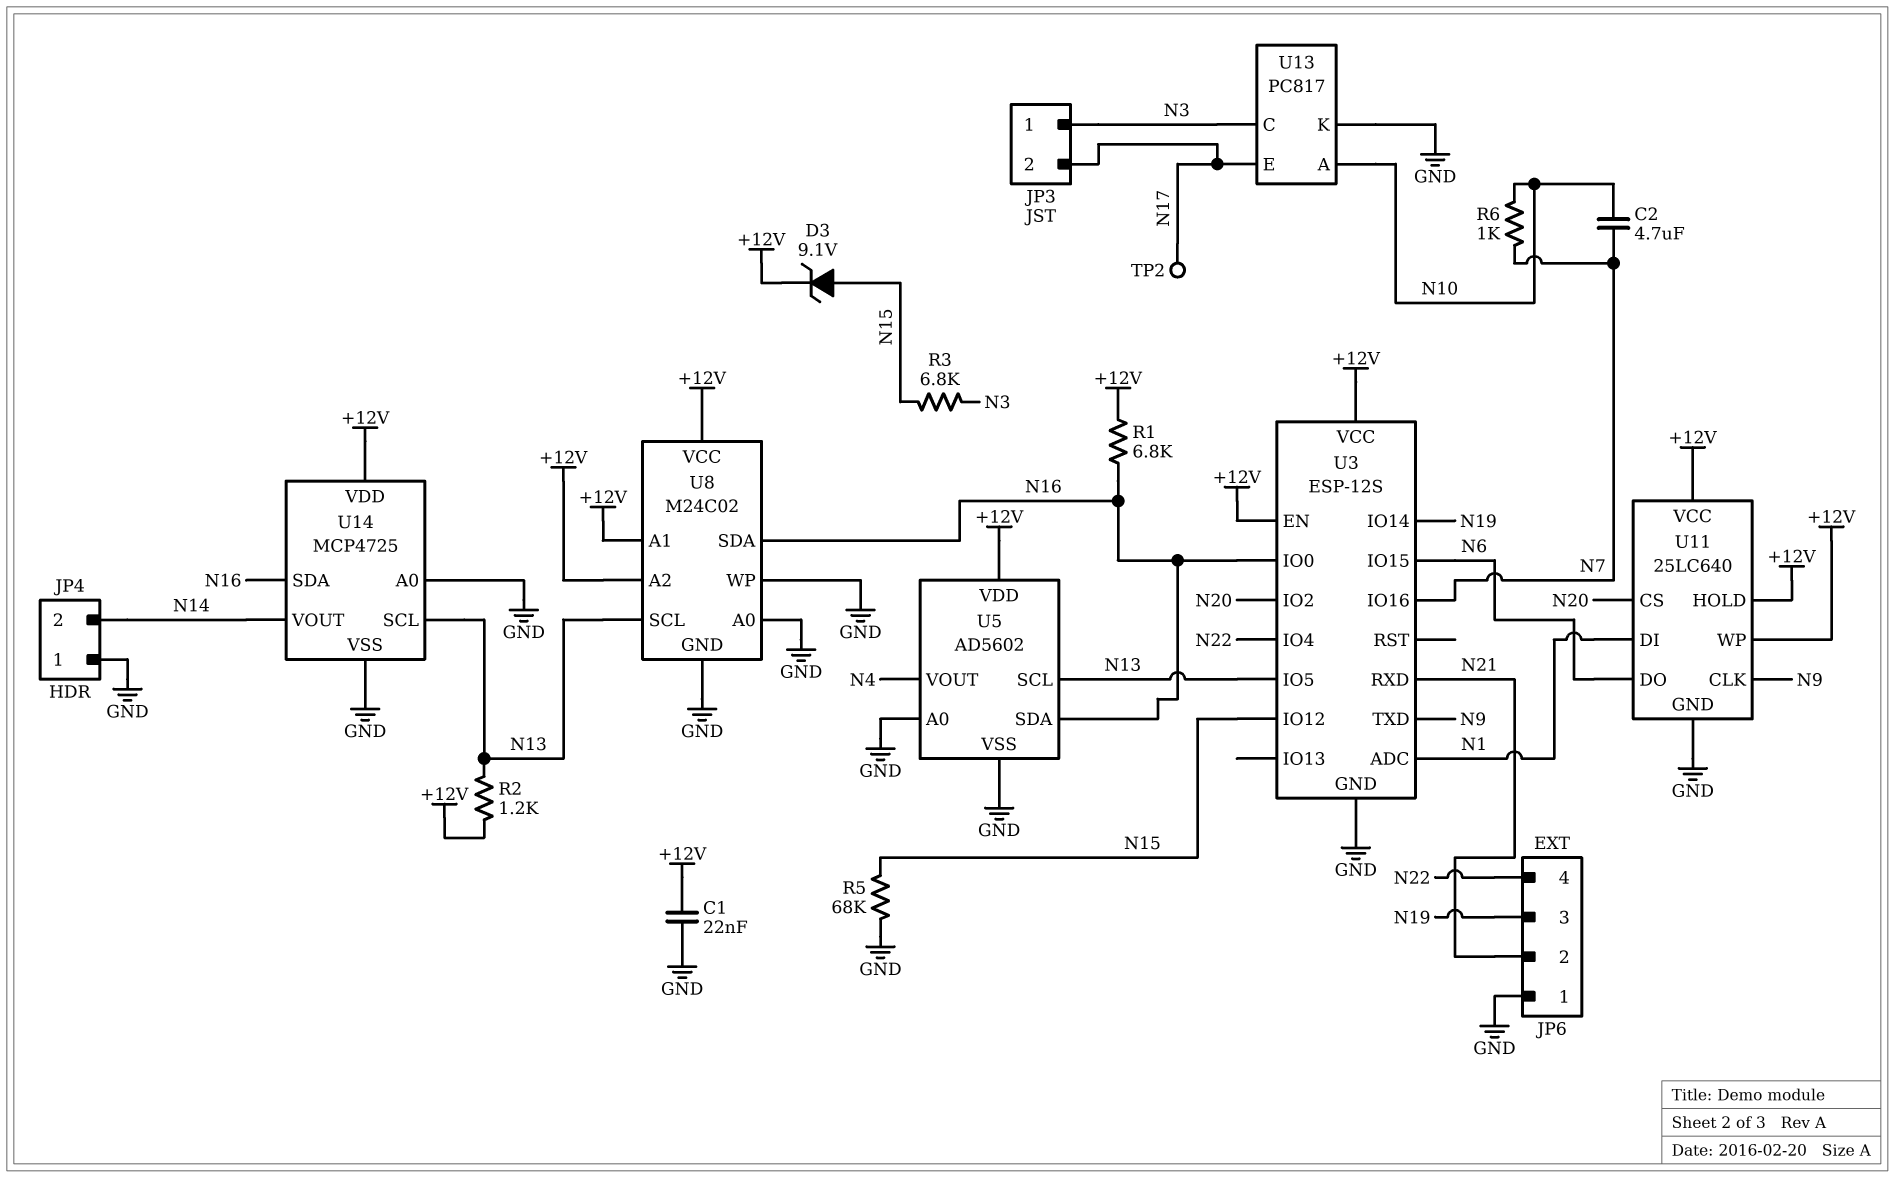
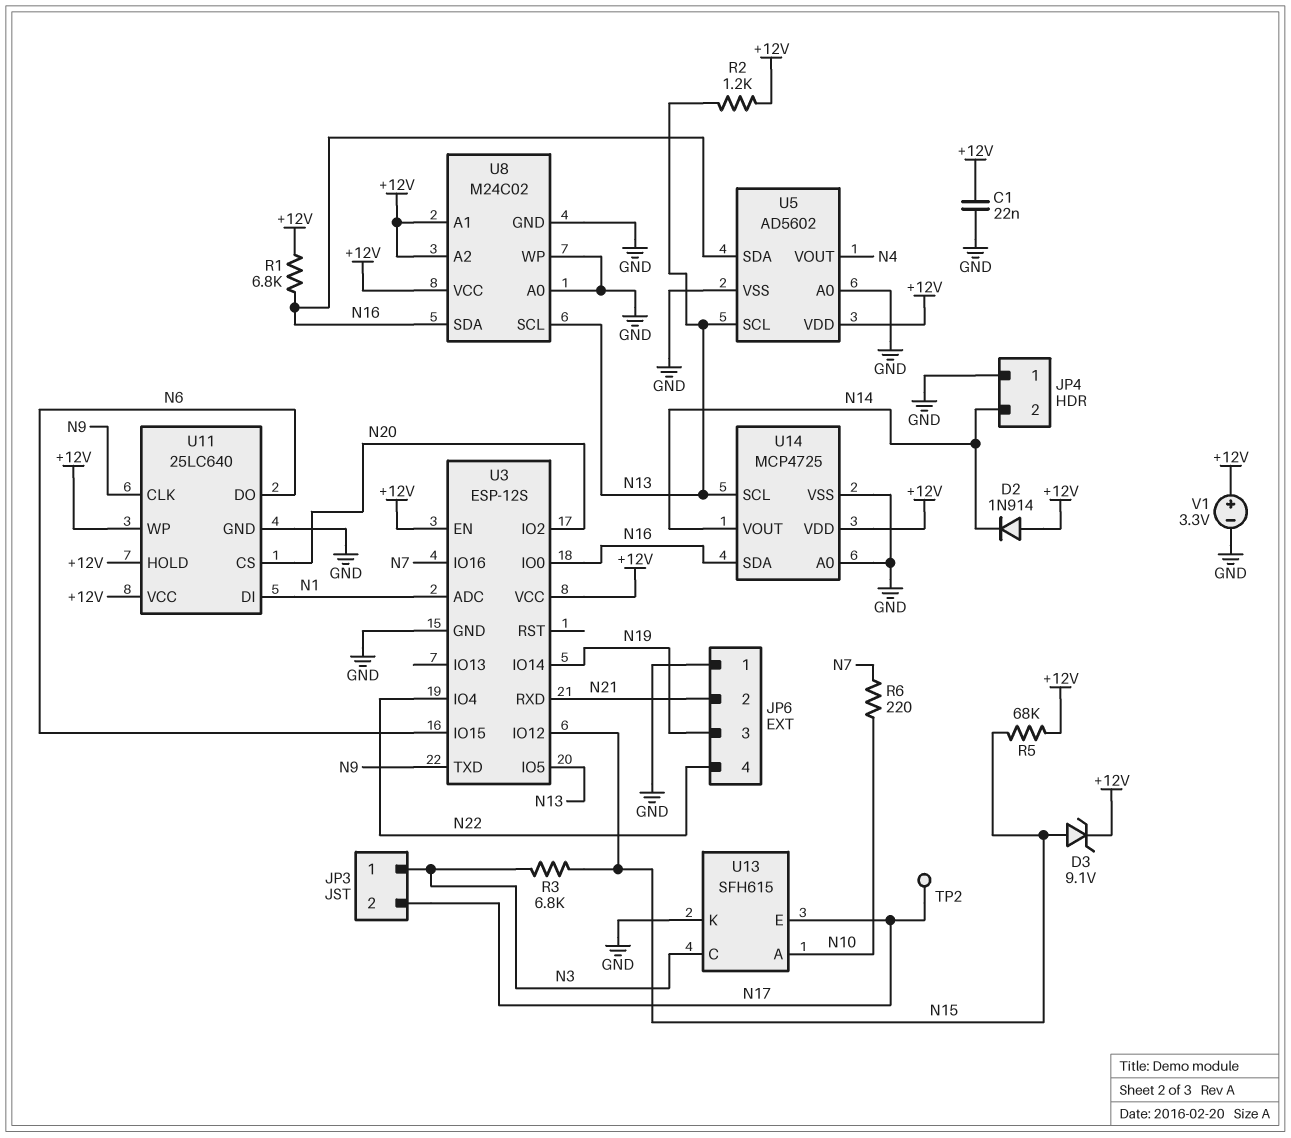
C2: 4.7uF (N7, N10) -> none
D2: none -> diode 1N914 (A +12V, K N14)
R5: 68k (GND, N15) -> 68k (+12V, N15)
R6: 1k (N7, N10) -> 220 (N7, N10)
U13: PC817 -> SFH615
V1: none -> 3.3V (plus +12V, minus GND)

